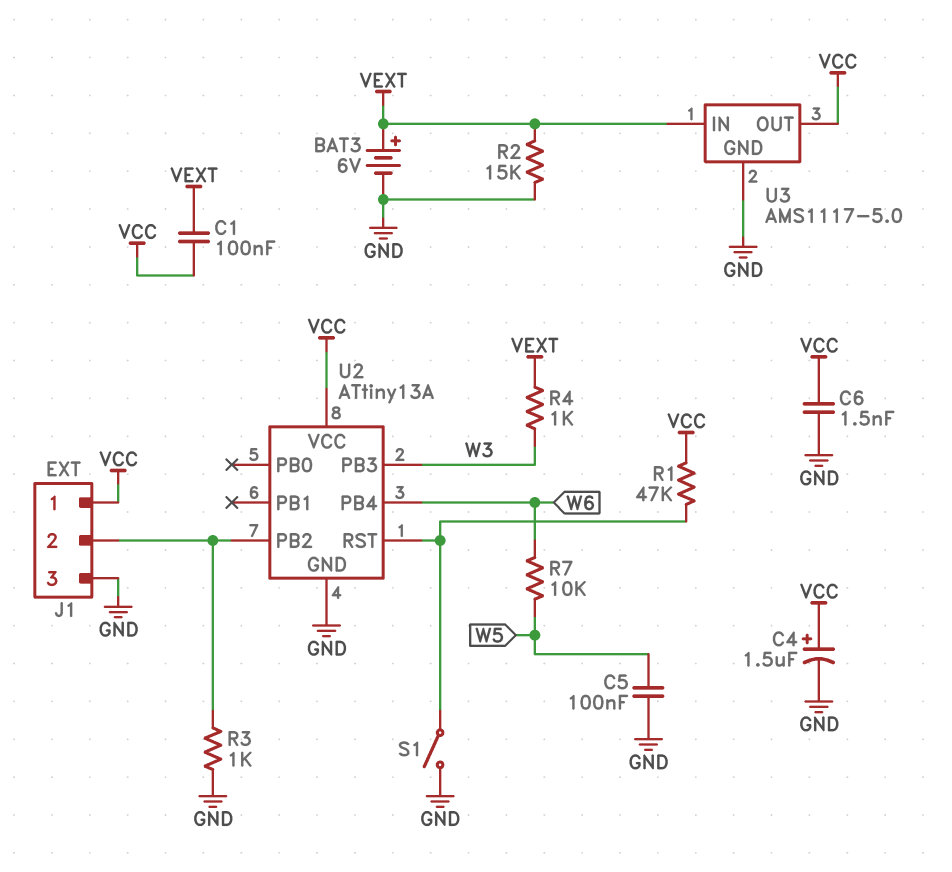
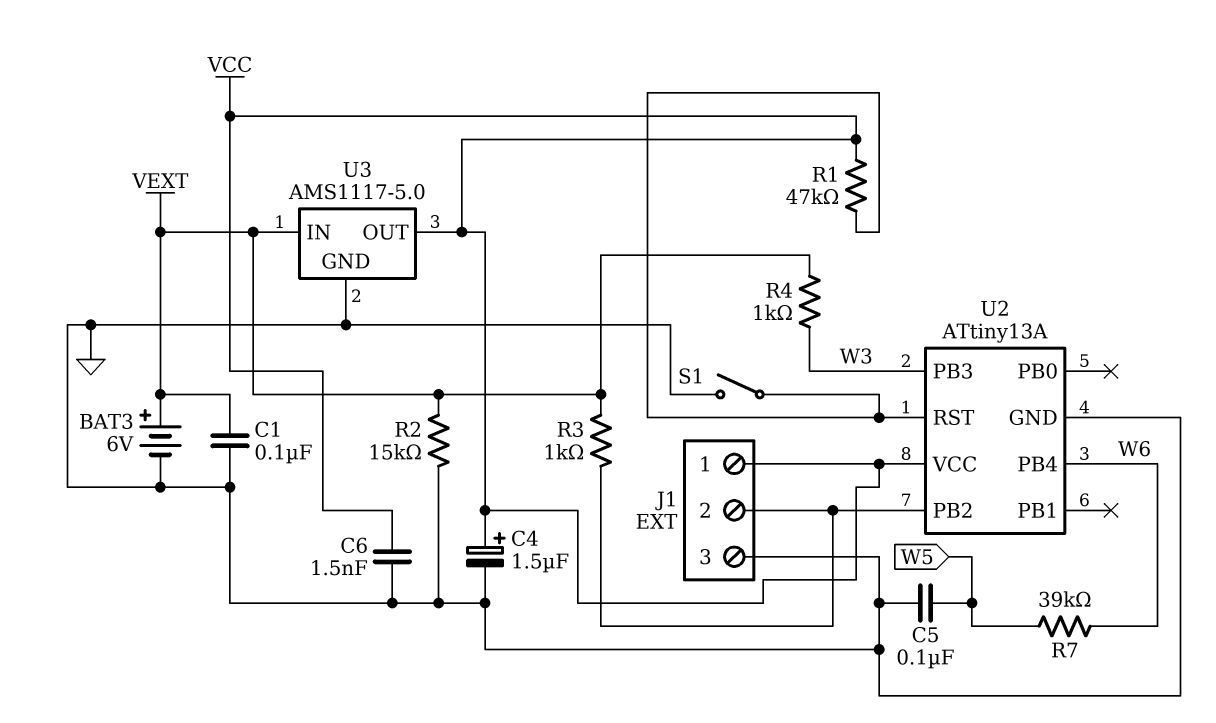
C1: 100nF (VCC, VEXT) -> 100nF (GND, VEXT)
R3: 1k (GND, J1/2) -> 1k (J1/2, VEXT)
R7: 10k (W5, W6) -> 39k (W5, W6)

